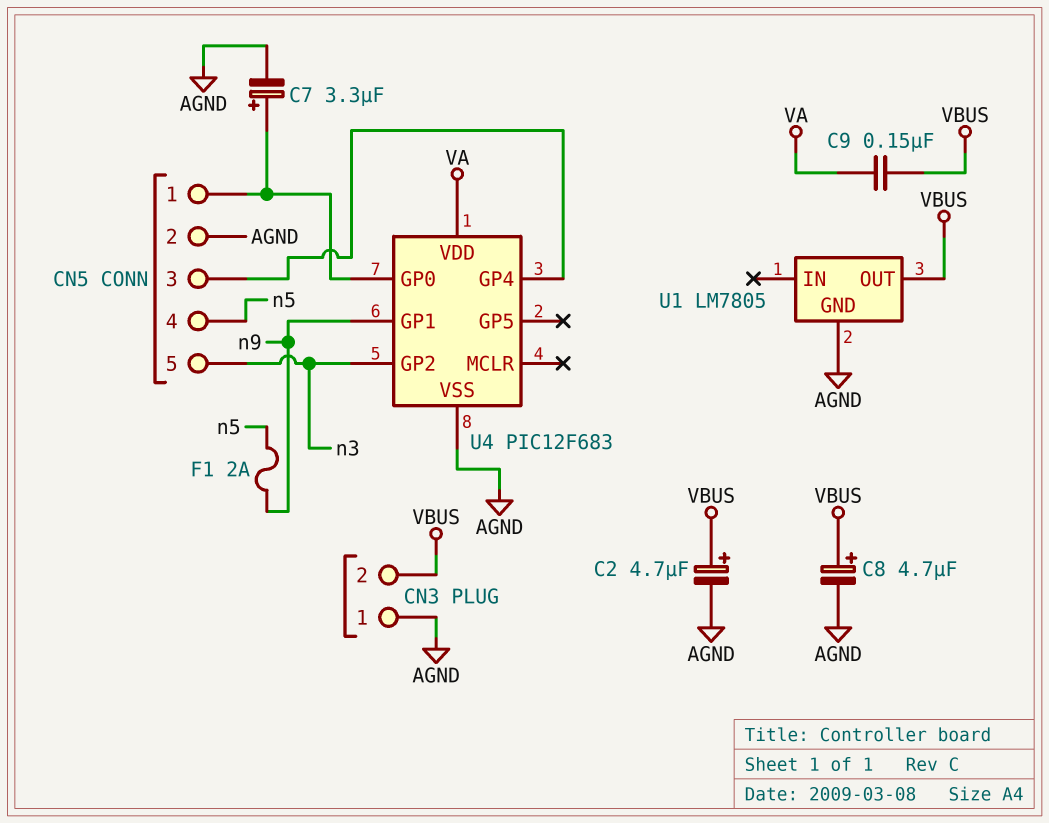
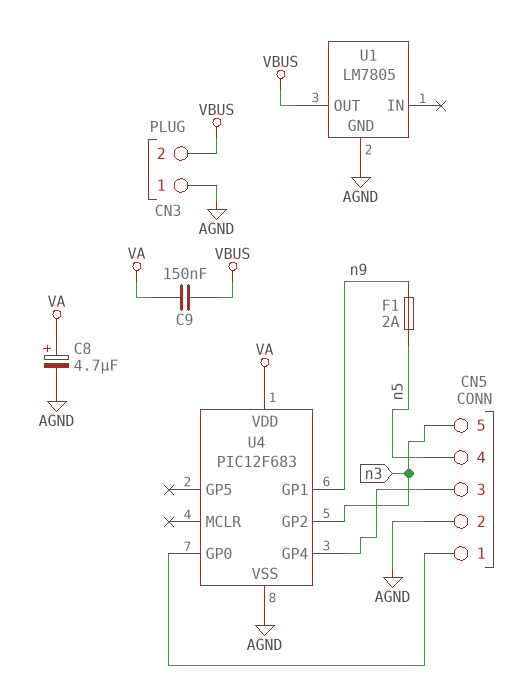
C2: 4.7uF (plus VBUS, minus AGND) -> none
C7: 3.3uF (plus CN5/1, minus AGND) -> none
C8: 4.7uF (plus VBUS, minus AGND) -> 4.7uF (plus VA, minus AGND)

